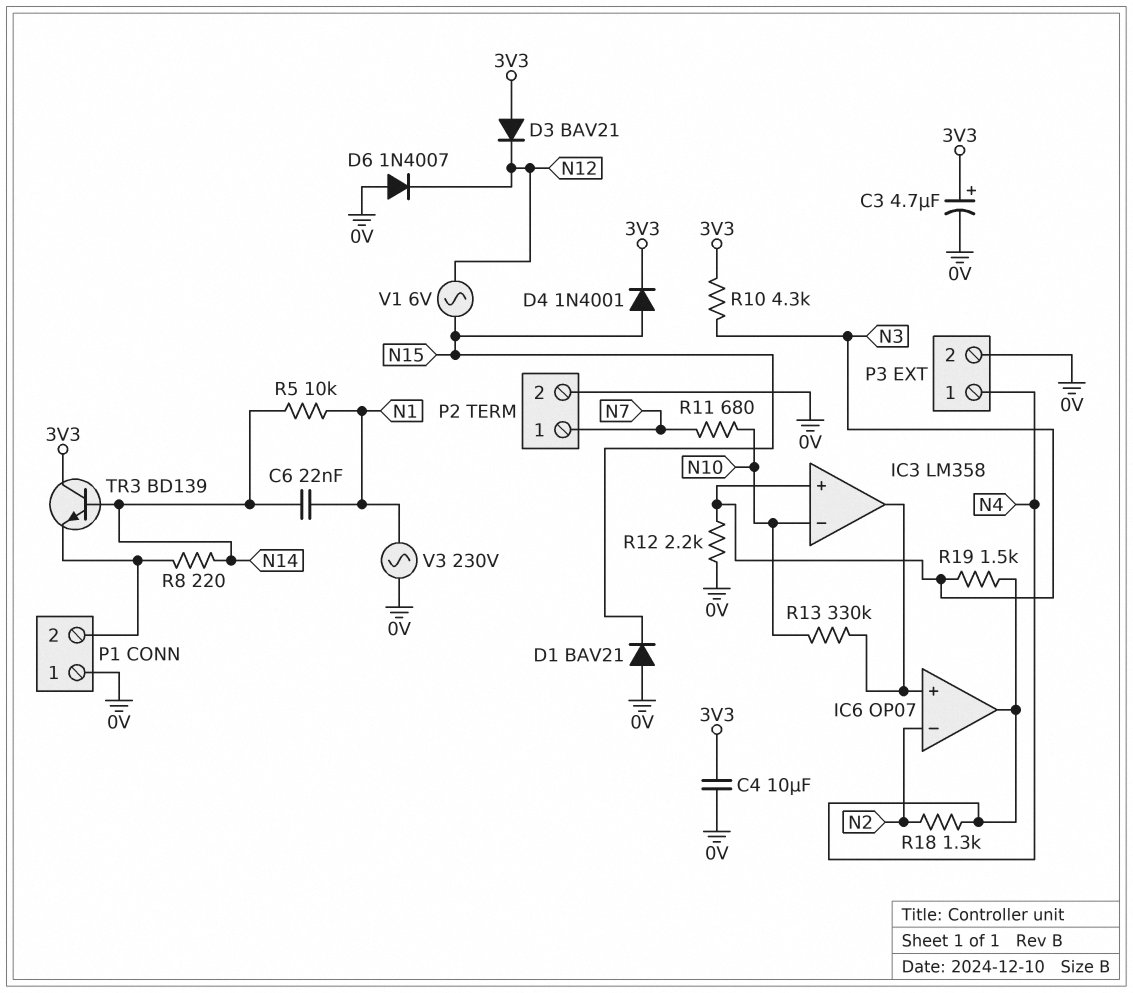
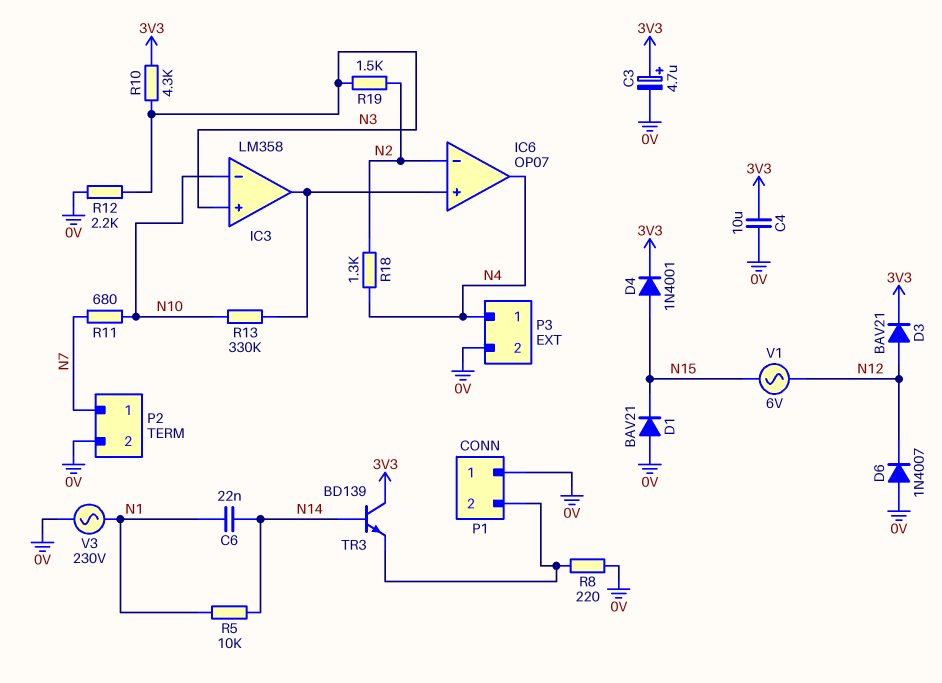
D3: diode BAV21 (A 3V3, K N12) -> diode BAV21 (A N12, K 3V3)
R8: 220 (N14, P1/2) -> 220 (0V, P1/2)
R19: 1.5k (N3, N4) -> 1.5k (N2, N3)

